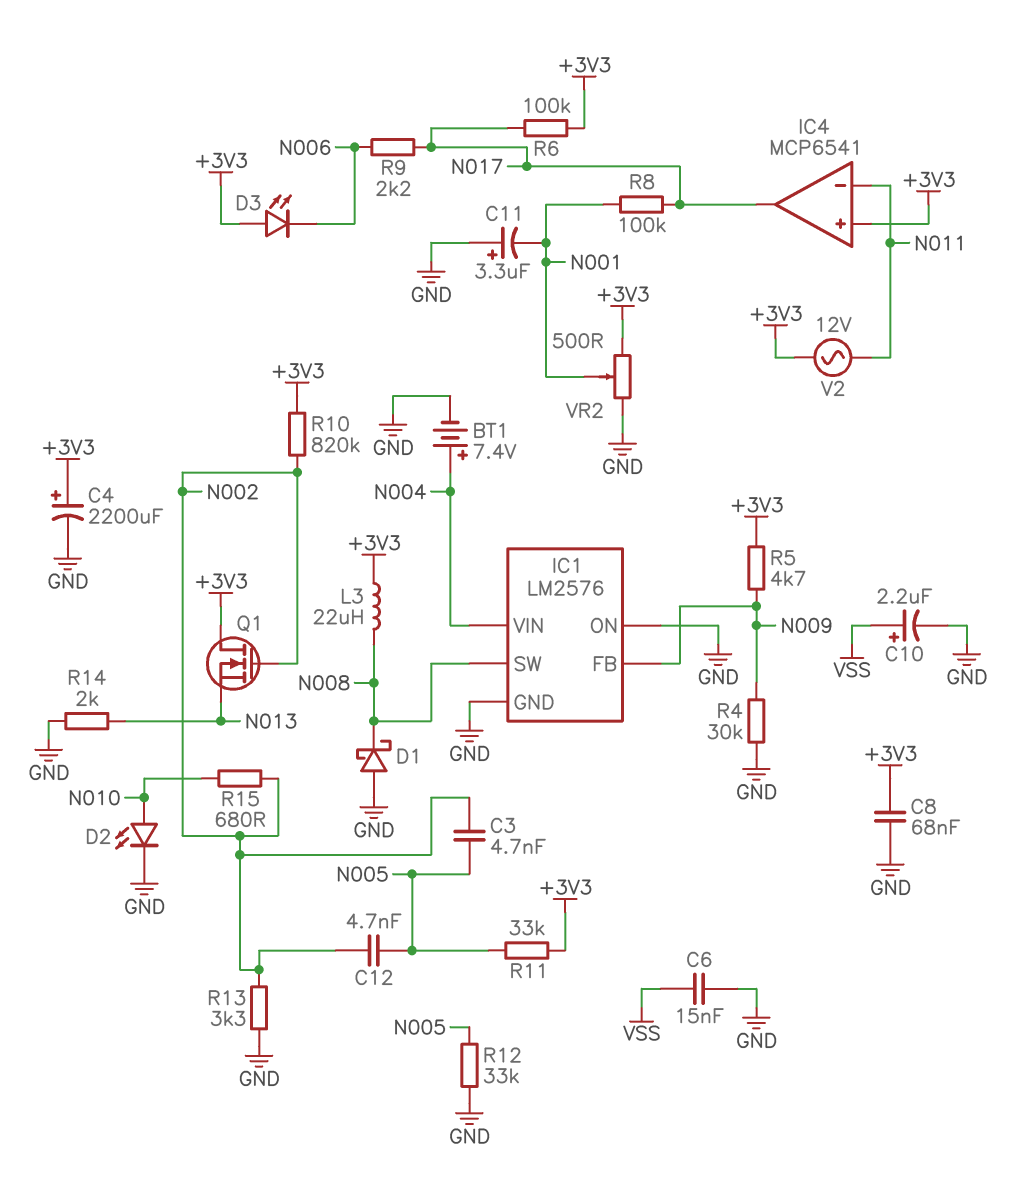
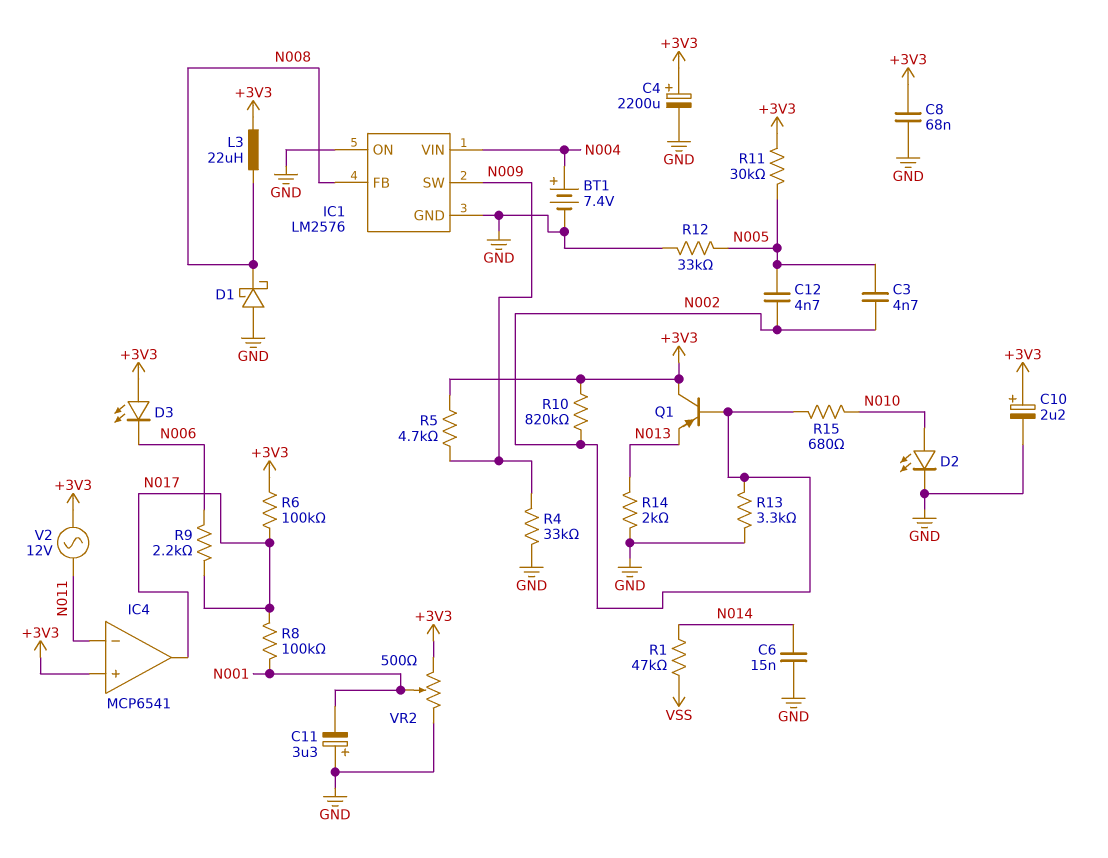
C6: 15nF (GND, VSS) -> 15nF (GND, N014)
C10: 2.2uF (plus VSS, minus GND) -> 2.2uF (plus +3V3, minus GND)
IC1 pin FB: N009 -> N008
IC1 pin SW: N008 -> N009
Q1: NMOS (G N002, D +3V3, S N013) -> PNP (B N002, C +3V3, E N013)
R1: none -> 47k (N014, VSS)
R4: 30k (GND, N009) -> 33k (GND, N009)
R11: 33k (+3V3, N005) -> 30k (+3V3, N005)

